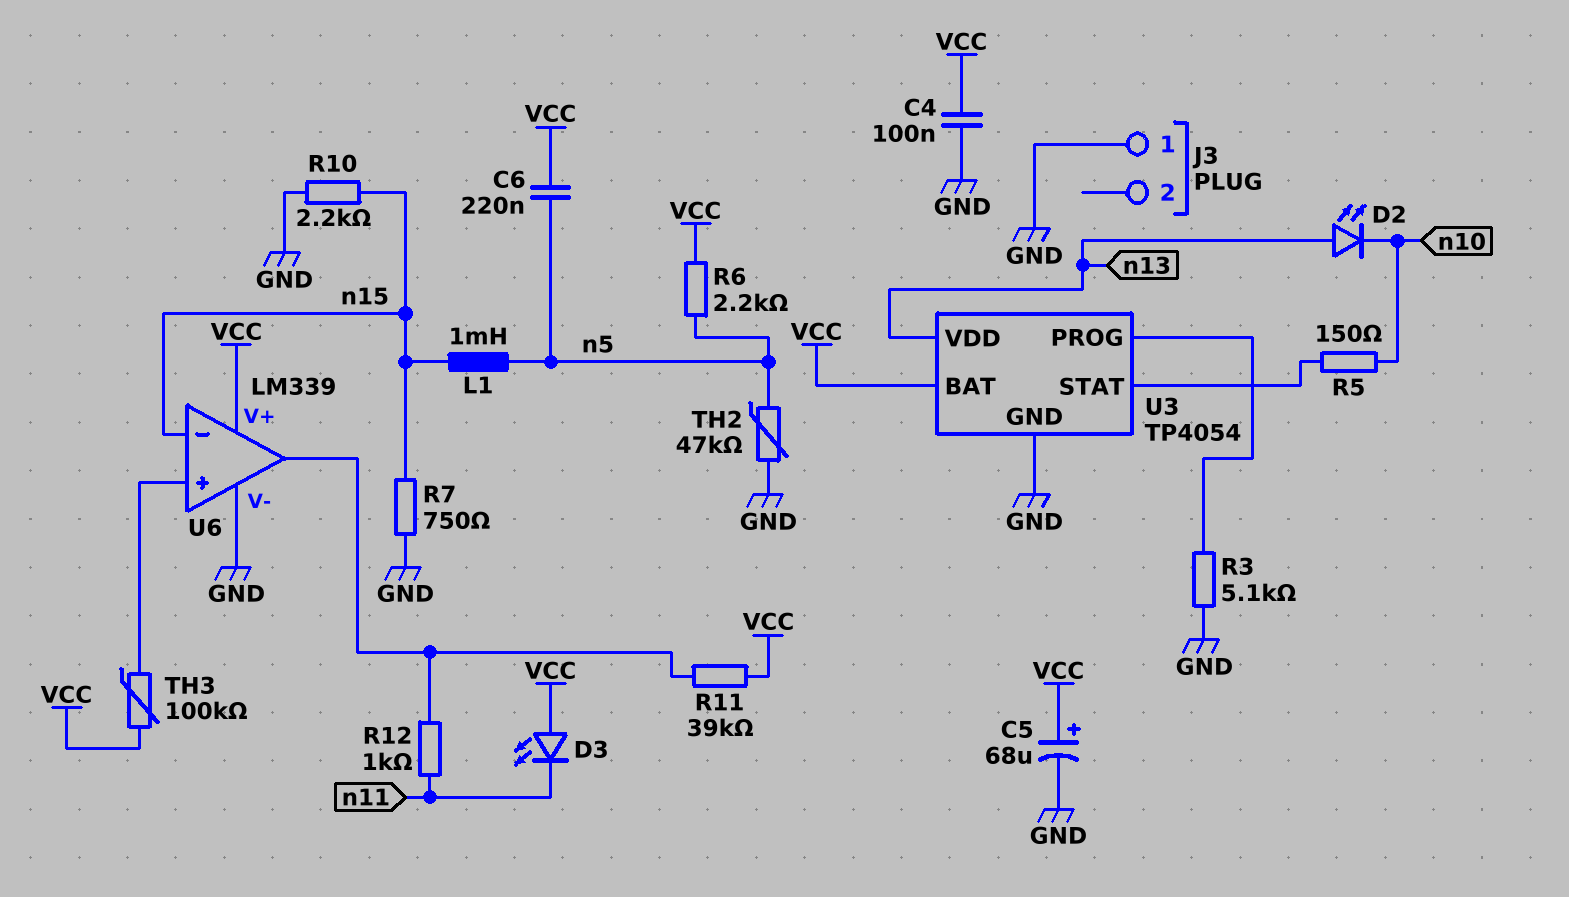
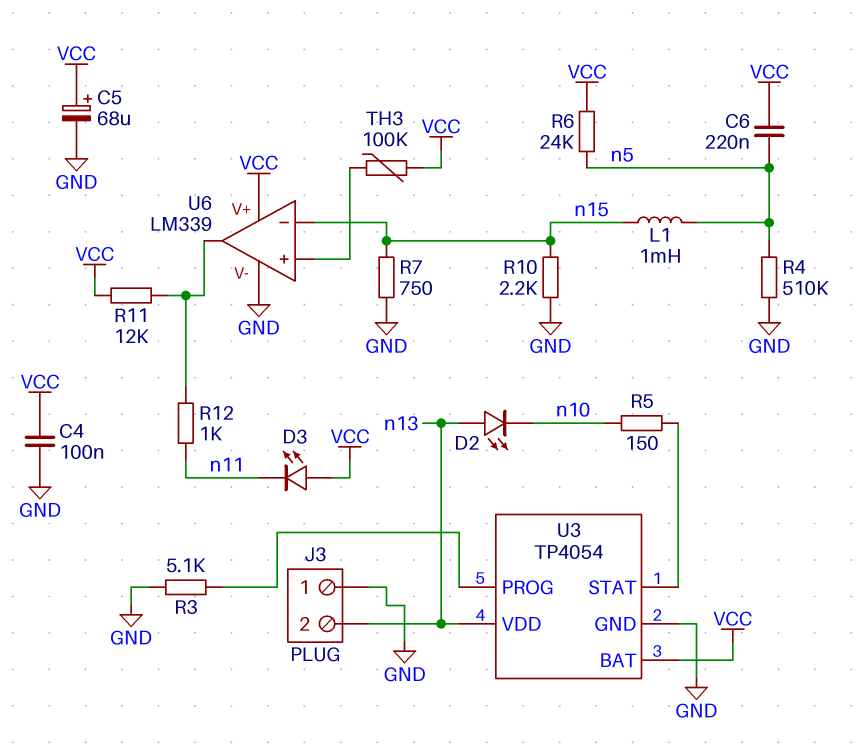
J3 pin 2: none -> n13
R4: none -> 510k (GND, n5)
R6: 2.2k (VCC, n5) -> 24k (VCC, n5)
R11: 39k (U6/out, VCC) -> 12k (U6/out, VCC)
TH2: 47k (GND, n5) -> none

